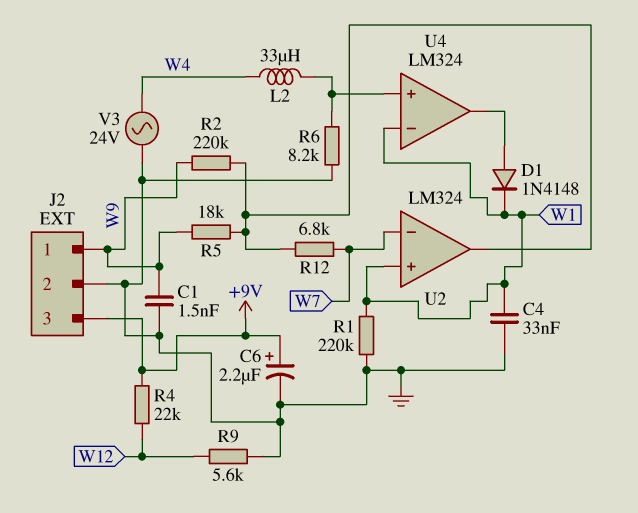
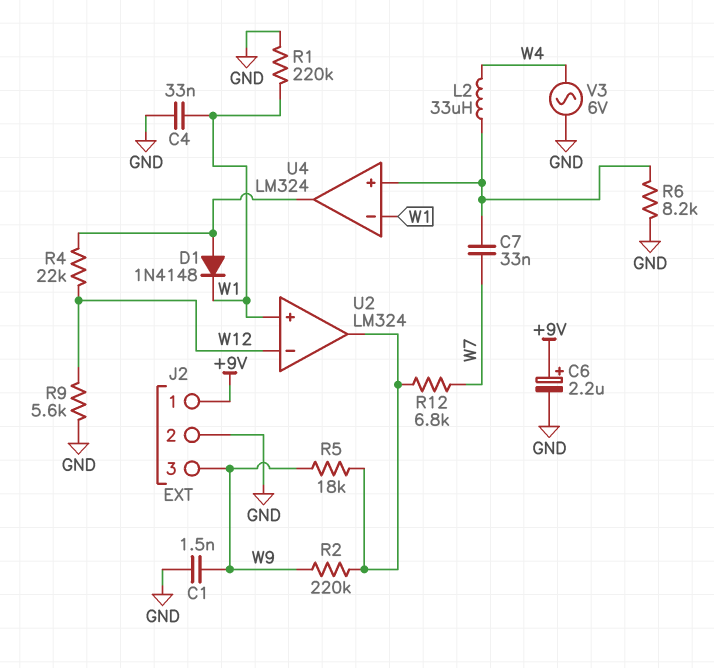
C7: none -> 33nF (U4/in+, W7)
J2 pin 1: W9 -> +9V
J2 pin 3: +9V -> W9
R4: 22k (+9V, W12) -> 22k (U4/out, W12)
U2 pin in-: W7 -> W12
V3: AC 24V (GND, W4) -> AC 6V (GND, W4)

